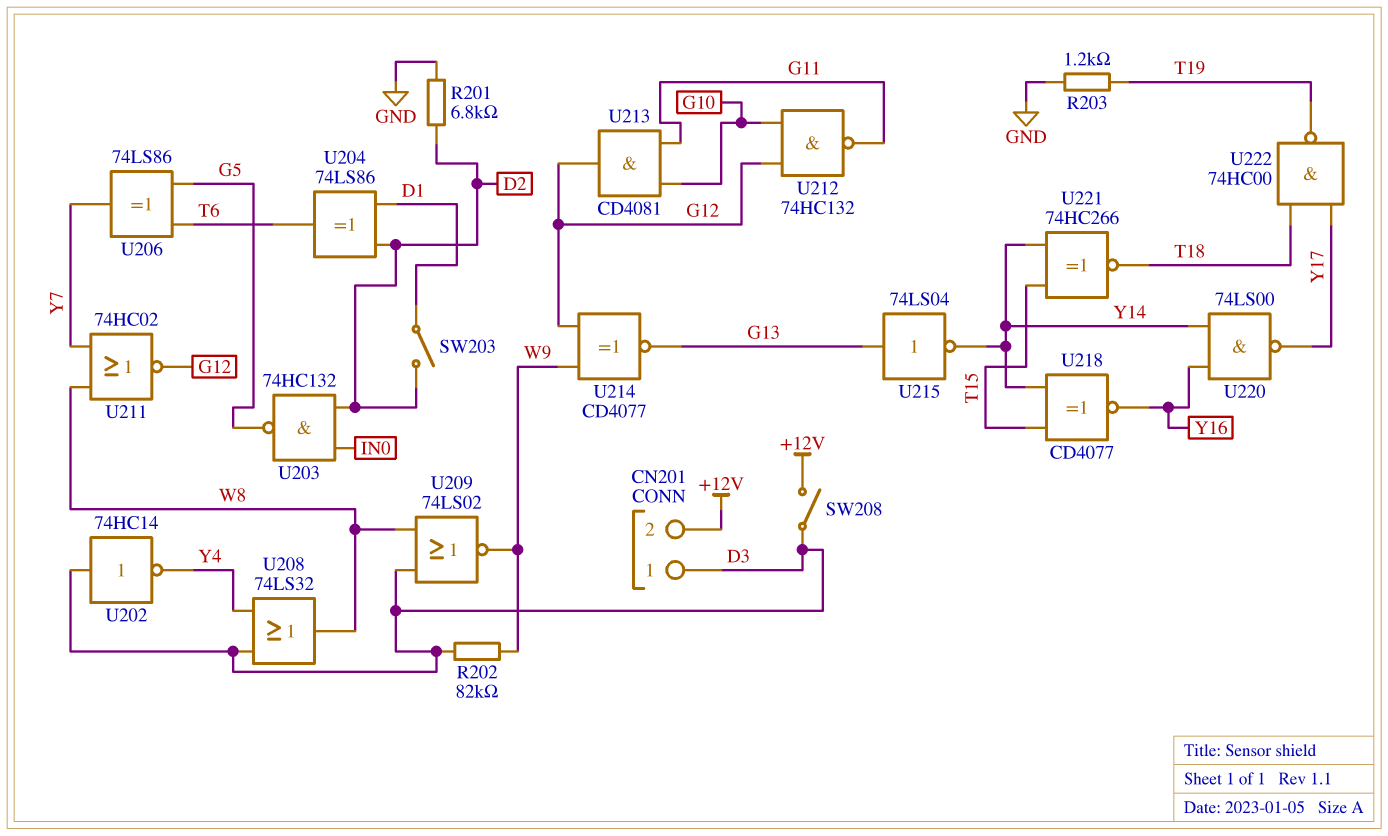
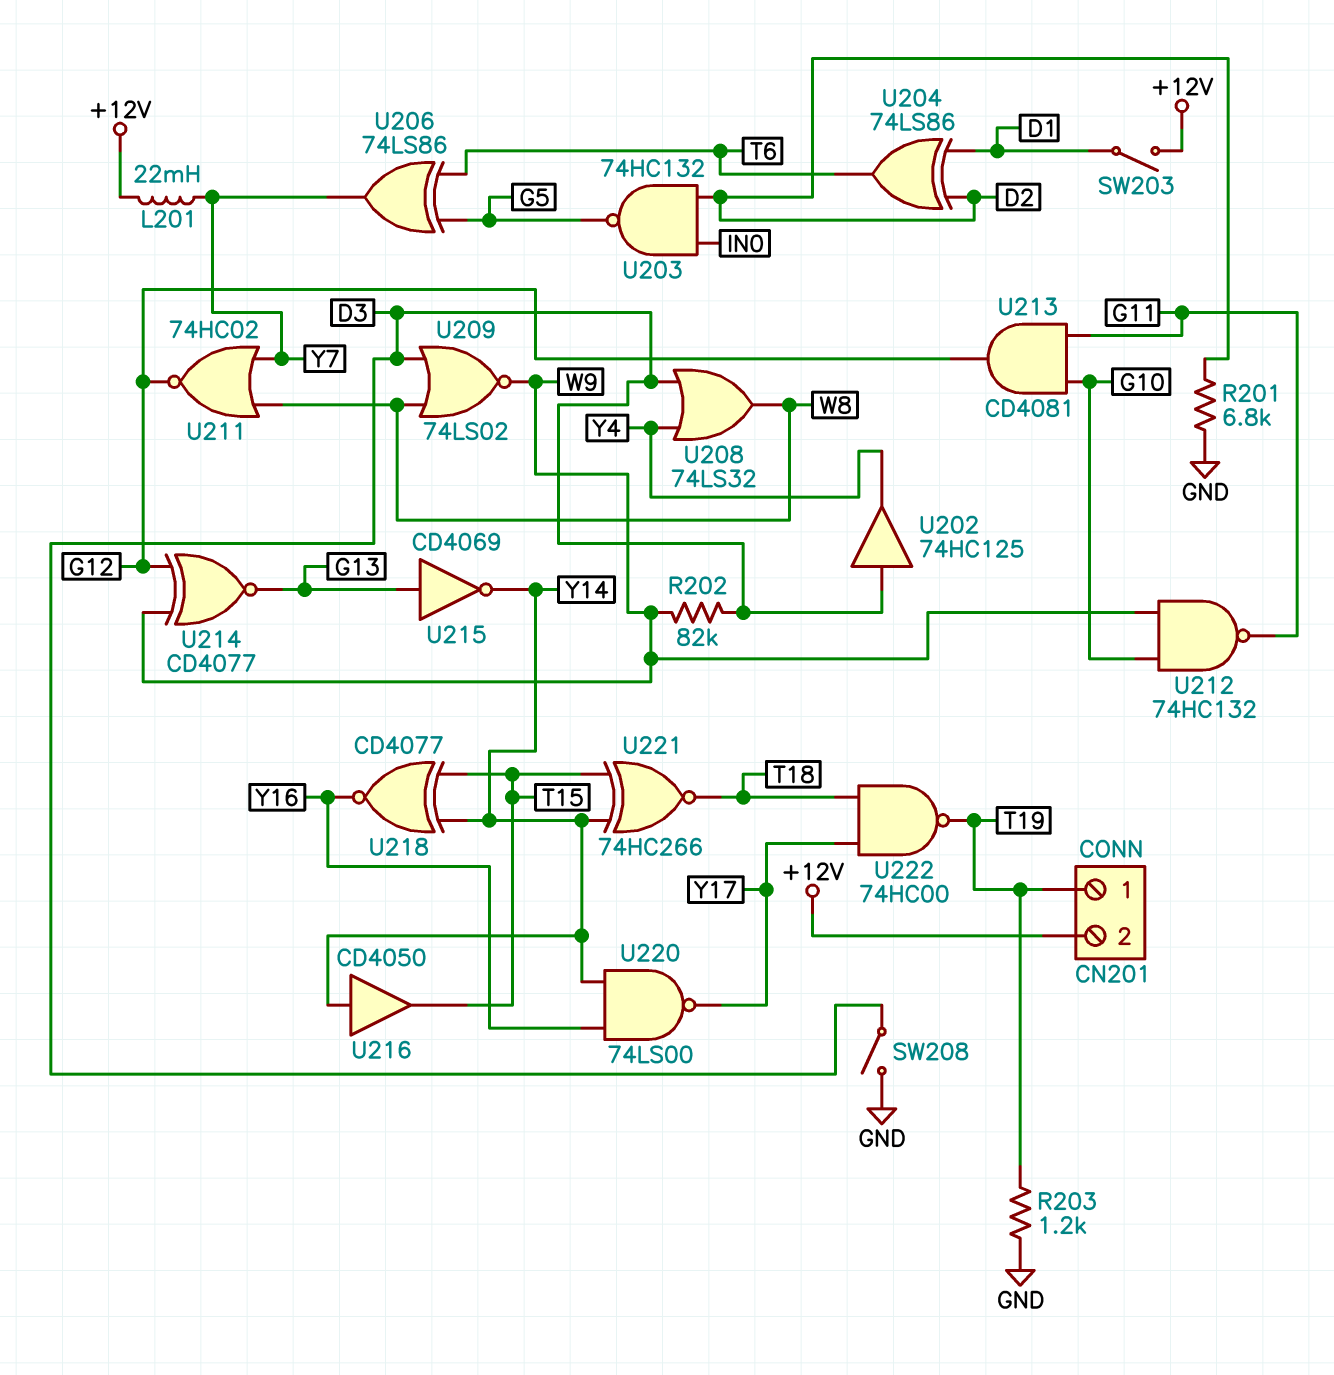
CN201 pin 1: D3 -> T19
L201: none -> 22mH (+12V, Y7)
SW203: switch (D1, D2) -> switch (+12V, D1)
SW208: switch (+12V, D3) -> switch (D3, GND)
U202: NOT 74HC14 (in D3, out Y4) -> buffer 74HC125 (in D3, out Y4)
U212: NAND 74HC132 (in G10, in G12, out G11) -> NAND 74HC132 (in G10, in W9, out G11)
U215: NOT 74LS04 (in G13, out Y14) -> NOT CD4069 (in G13, out Y14)
U216: none -> buffer CD4050 (in Y14, out T15)

